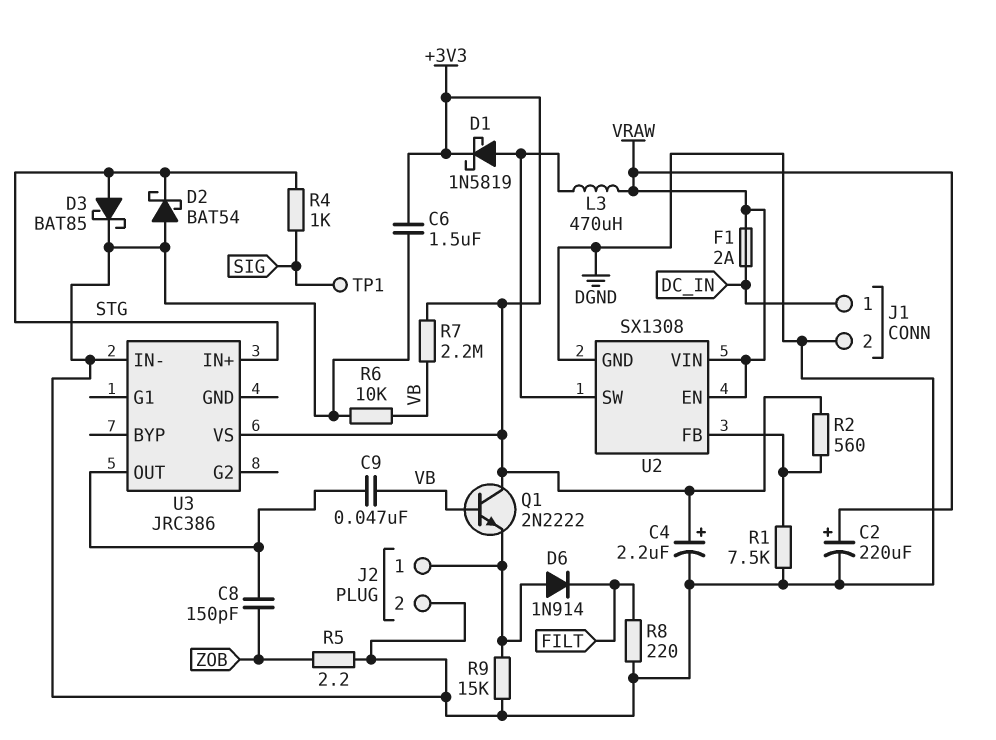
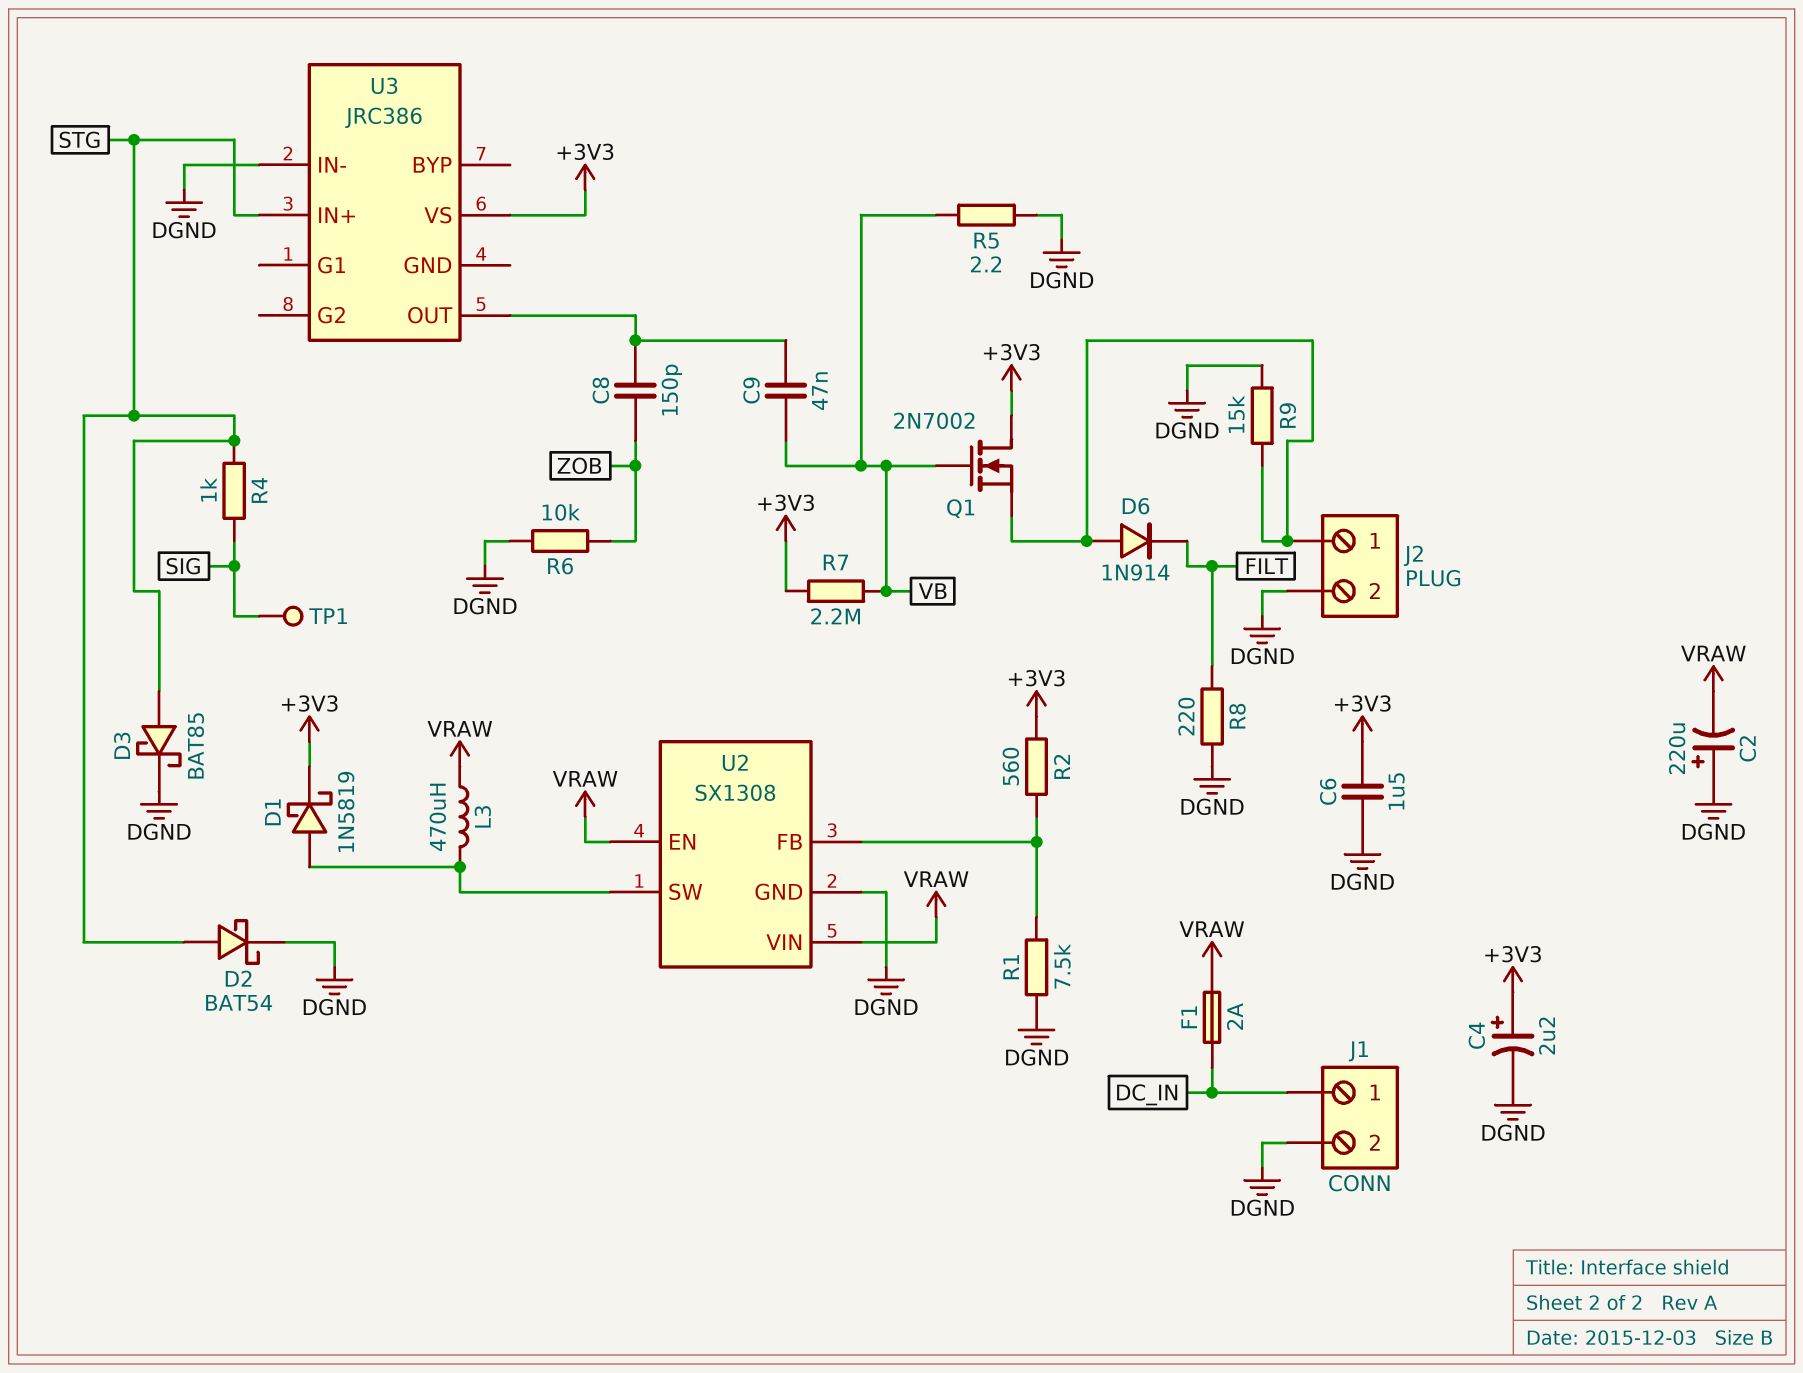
C2: 220uF (plus VRAW, minus DGND) -> 220uF (plus DGND, minus VRAW)
D2: schottky BAT54 (A DGND, K STG) -> schottky BAT54 (A STG, K DGND)
Q1: NPN 2N2222 (B VB, C +3V3, E J2/1) -> NMOS 2N7002 (G VB, D +3V3, S J2/1)
R5: 2.2 (DGND, ZOB) -> 2.2 (DGND, VB)
R6: 10k (DGND, VB) -> 10k (DGND, ZOB)

